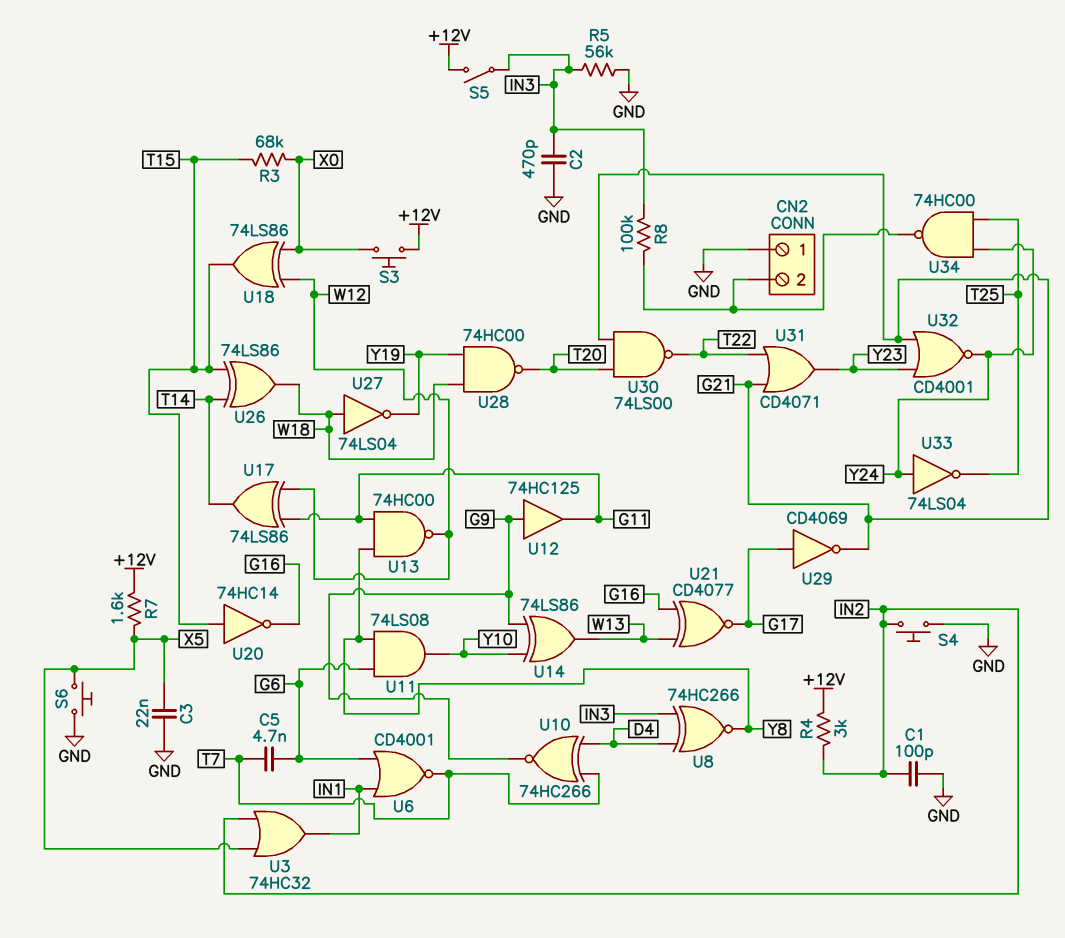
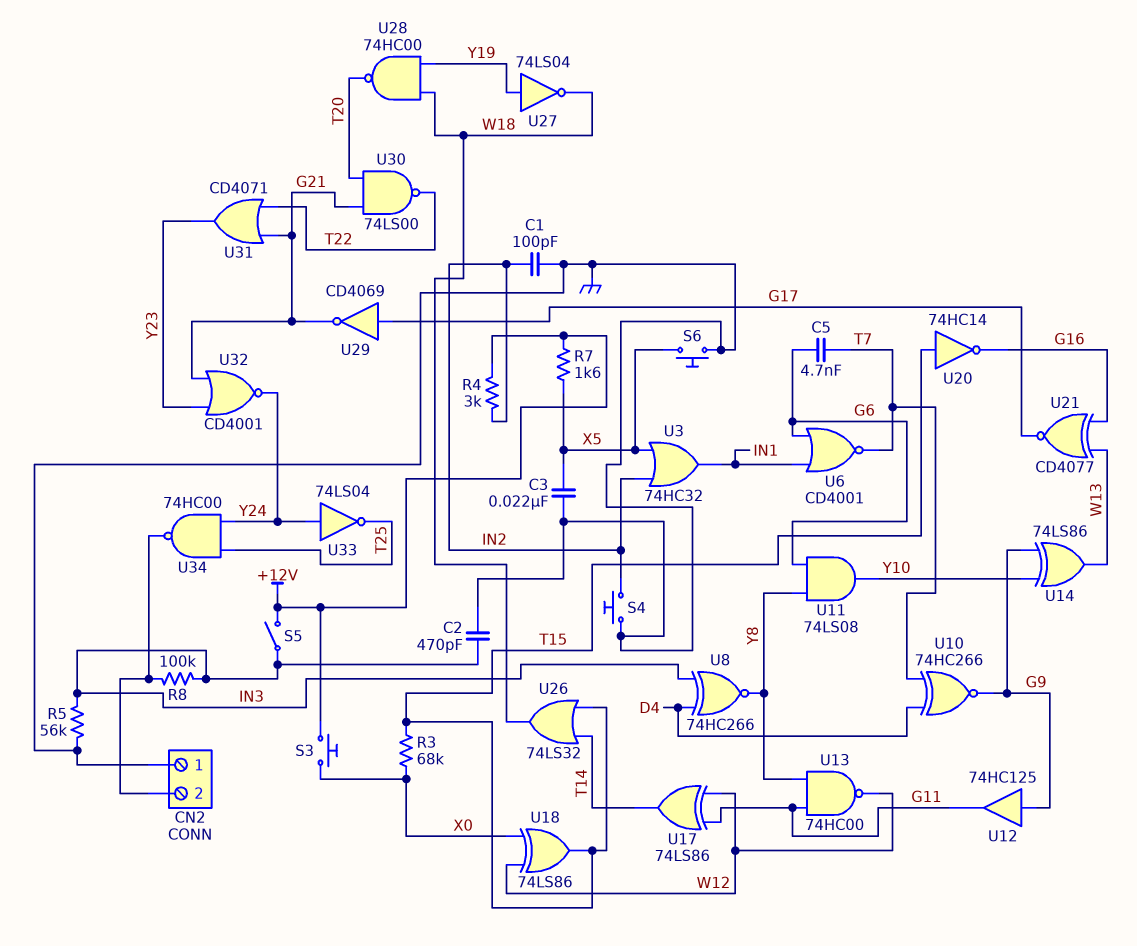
U26: XOR 74LS86 (in T14, in T15, out W18) -> OR 74LS32 (in T14, in T15, out W18)
U27: NOT 74LS04 (in W18, out Y19) -> NOT 74LS04 (in Y19, out W18)

